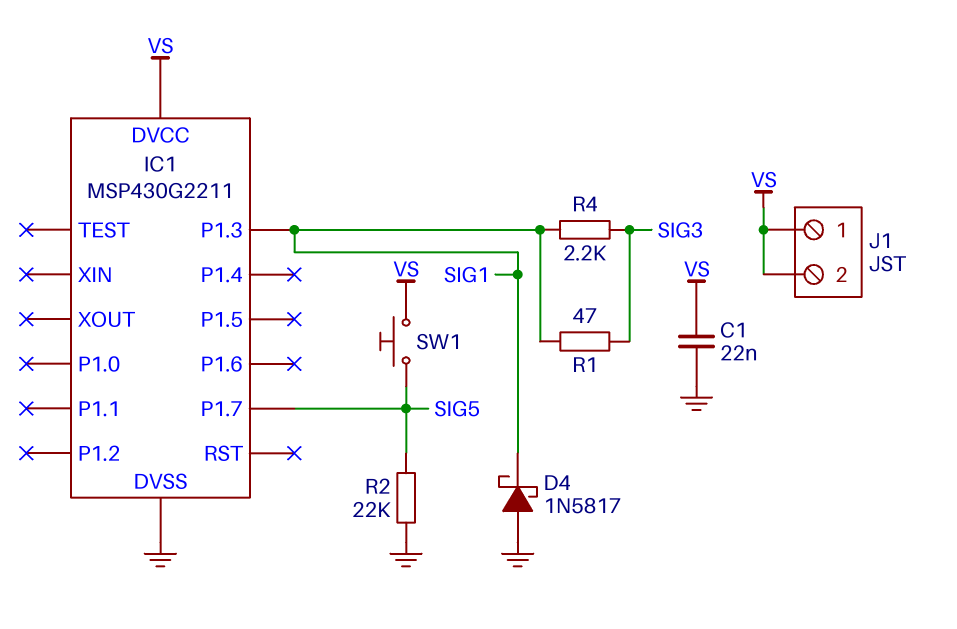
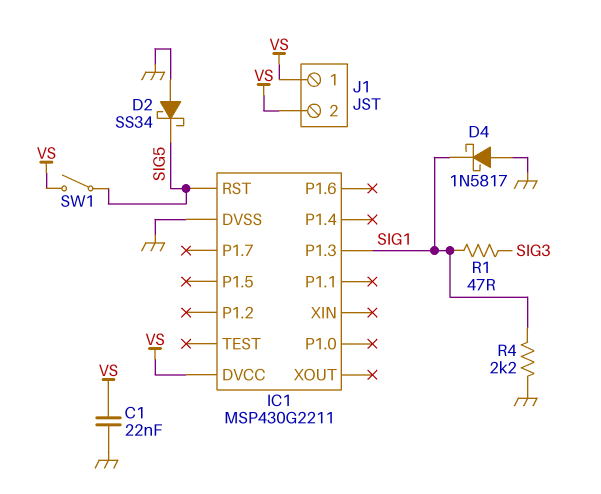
D2: none -> schottky SS34 (A GND, K SIG5)
IC1 pin P1.7: SIG5 -> none
IC1 pin RST: none -> SIG5
R2: 22k (GND, SIG5) -> none
R4: 2.2k (SIG1, SIG3) -> 2.2k (GND, SIG1)
SW1: button (SIG5, VS) -> switch (SIG5, VS)

